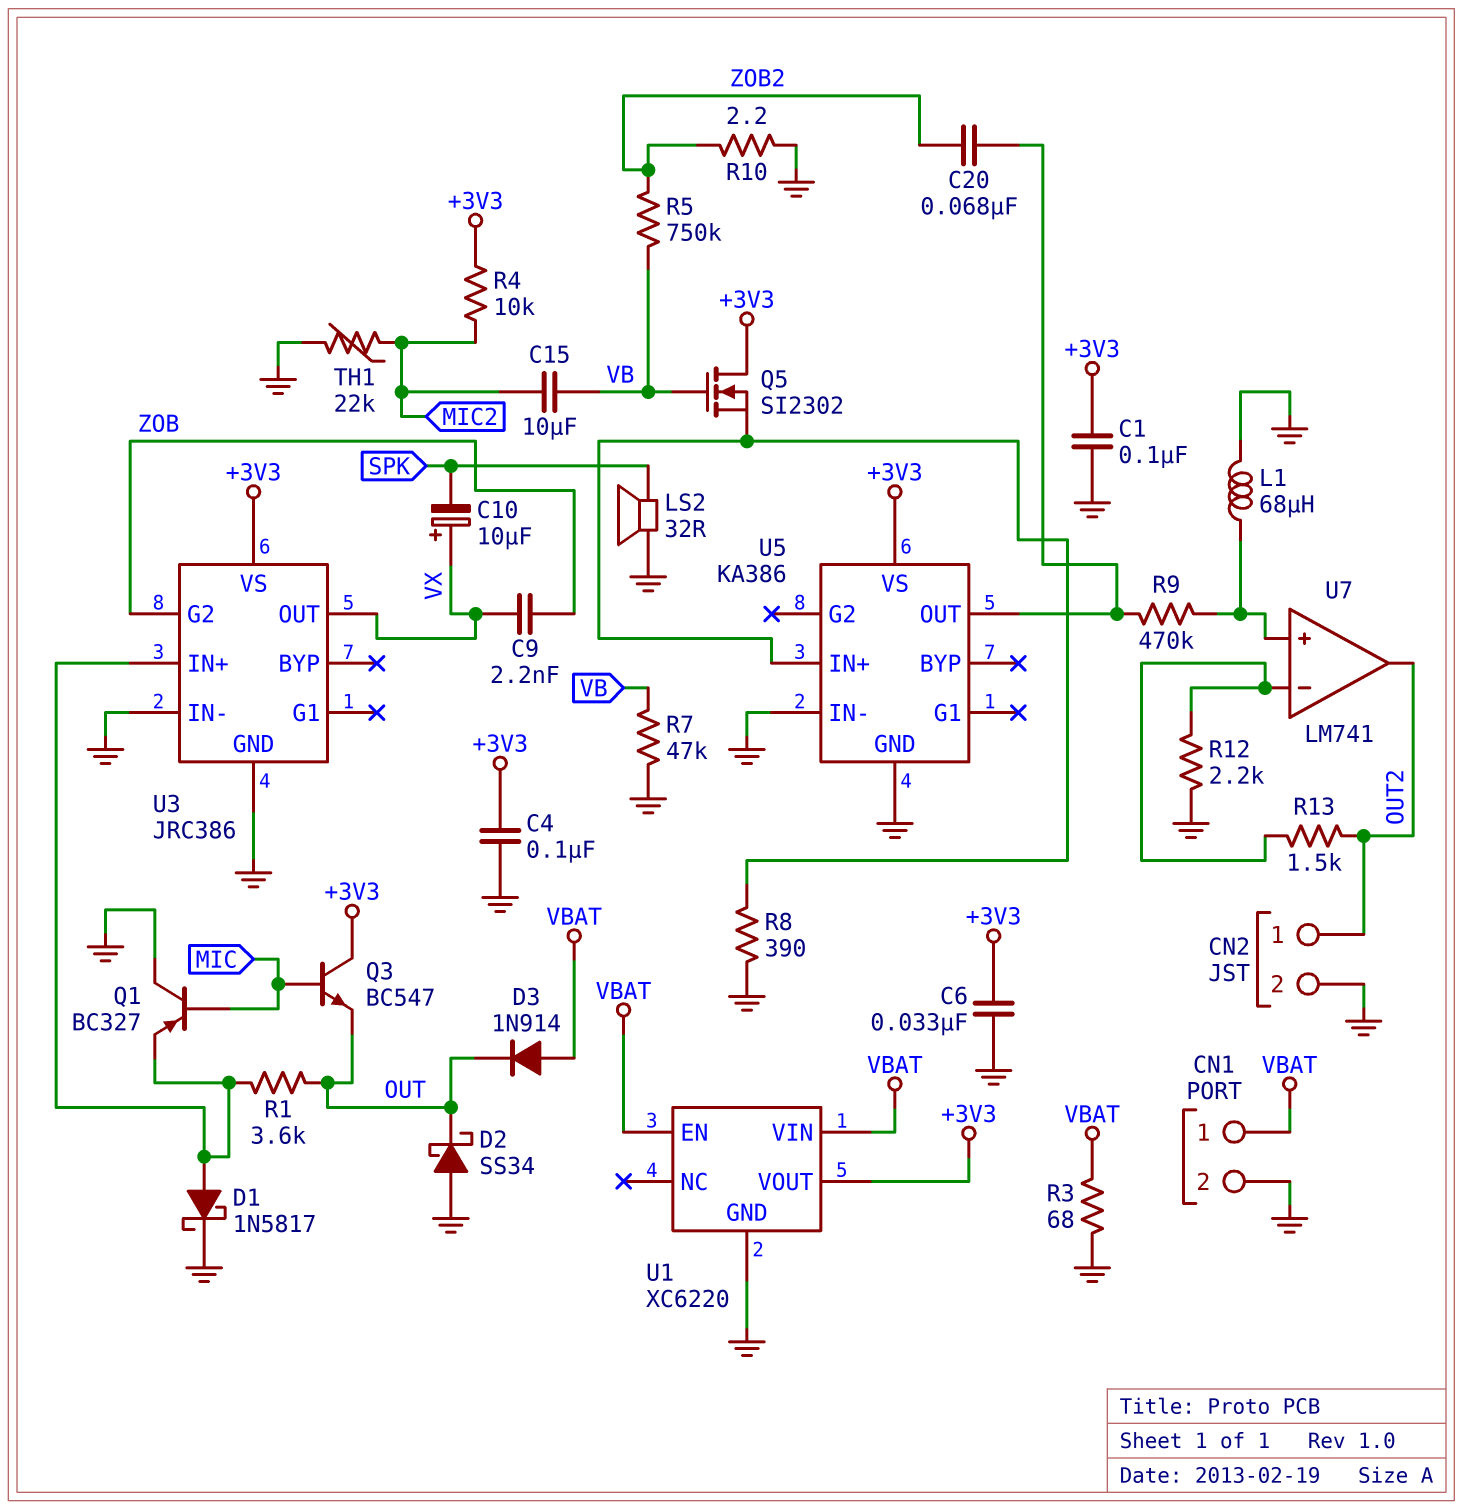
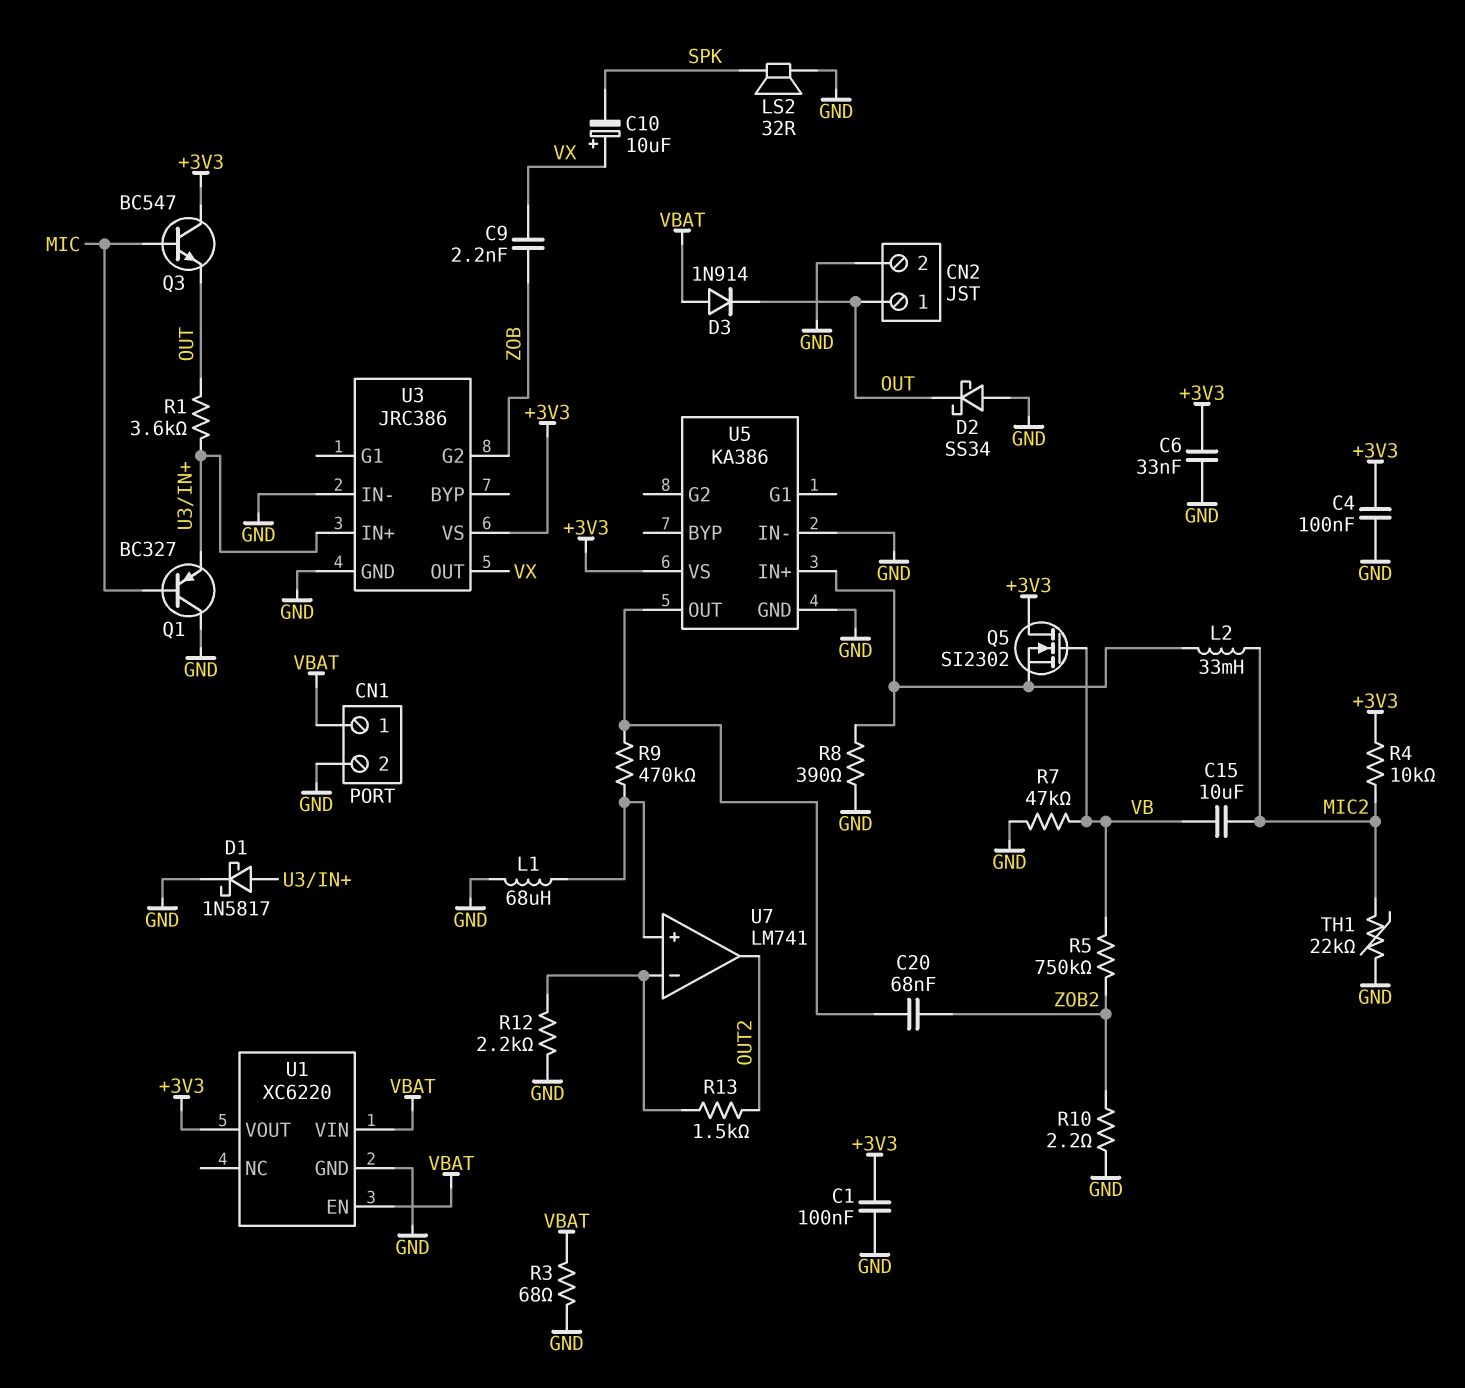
CN2 pin 1: OUT2 -> OUT
L2: none -> 33mH (MIC2, U5/IN+)

